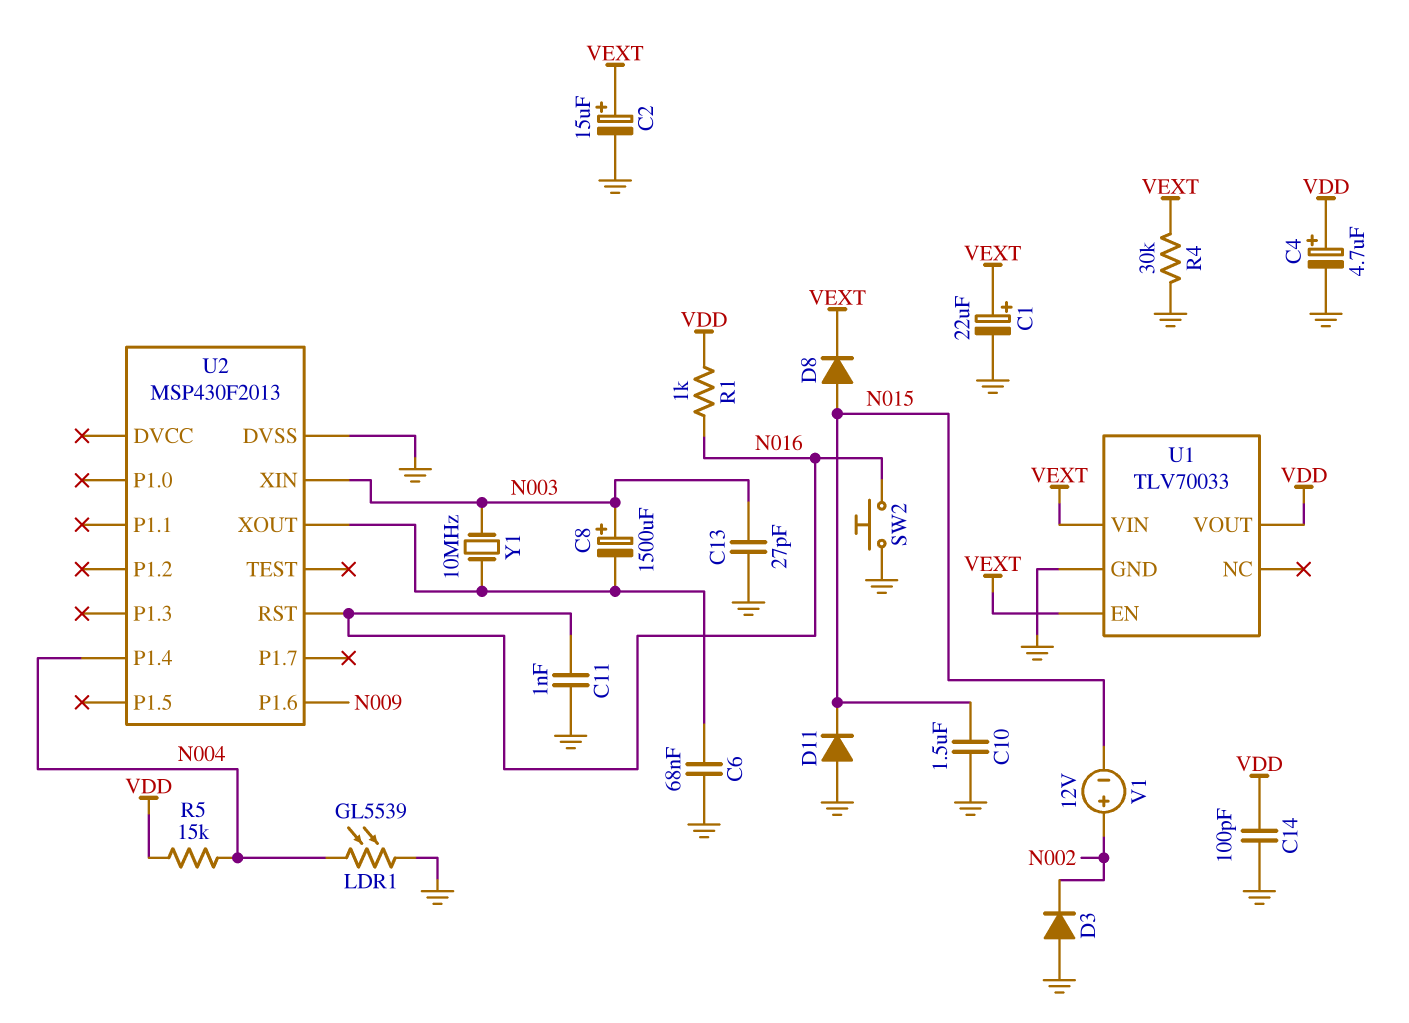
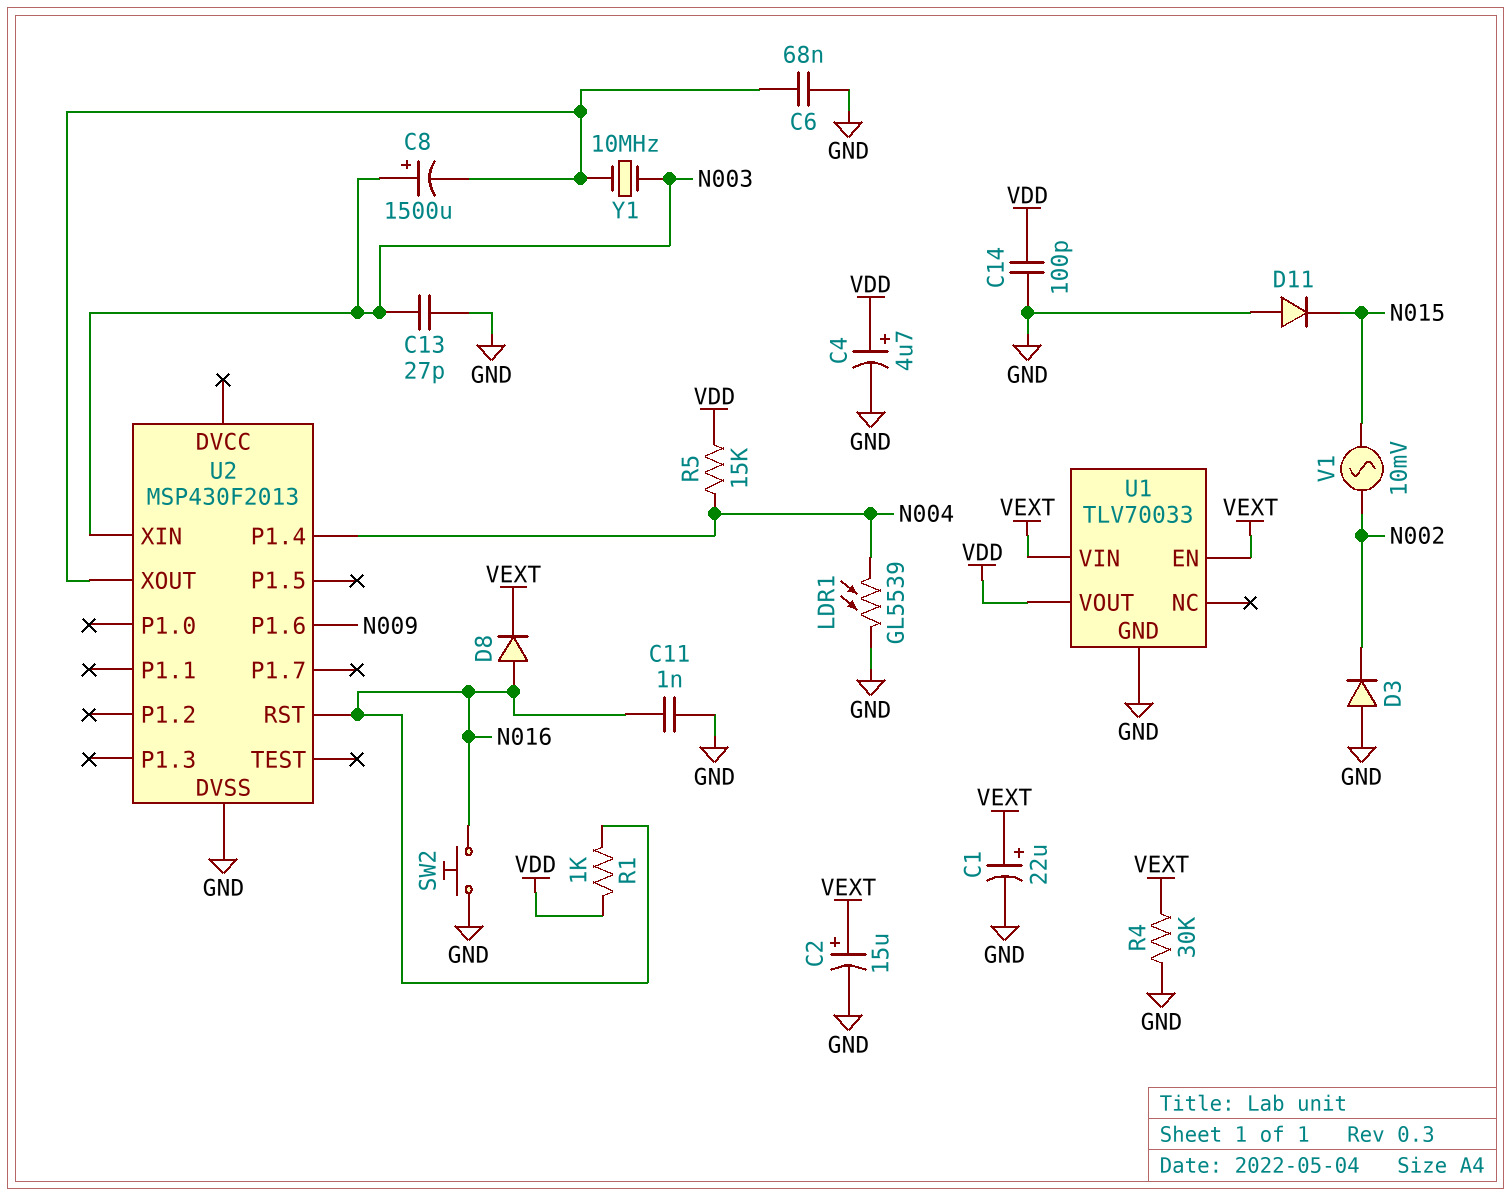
C10: 1.5uF (GND, N015) -> none
D8: diode (A N015, K VEXT) -> diode (A N016, K VEXT)
V1: 12V (plus N002, minus N015) -> AC 10mV (N002, N015)

